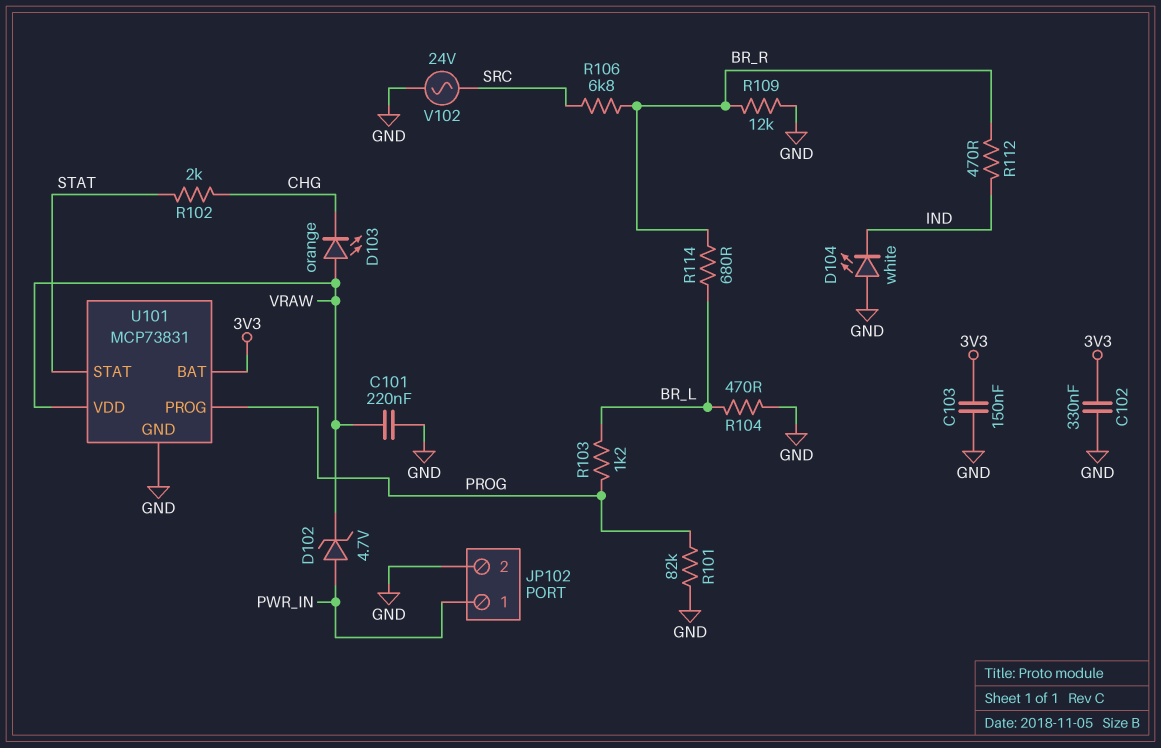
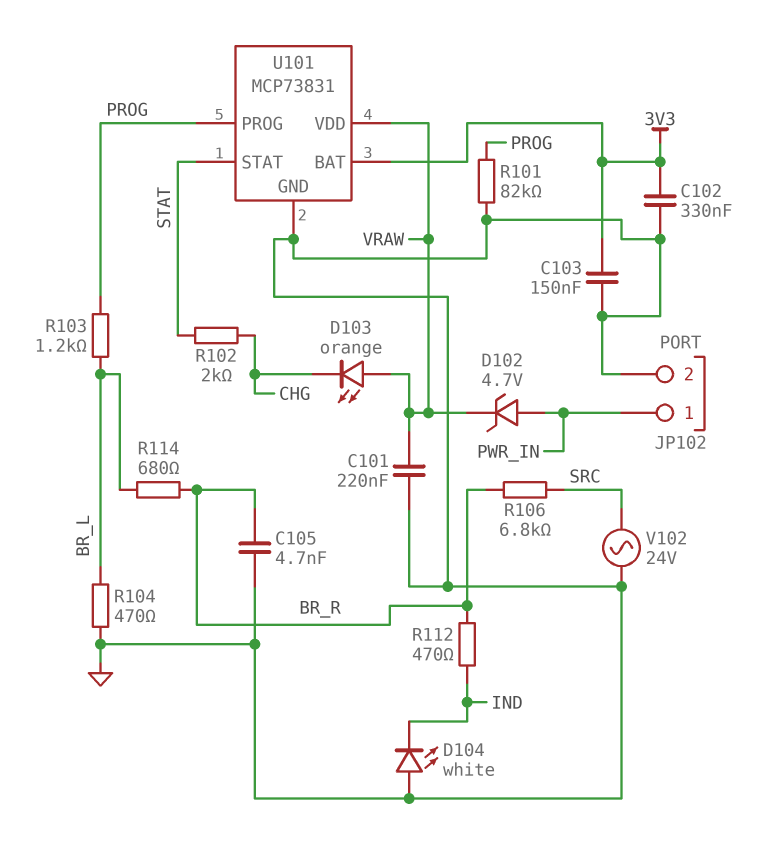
C105: none -> 4.7nF (BR_R, GND)
R109: 12k (BR_R, GND) -> none

